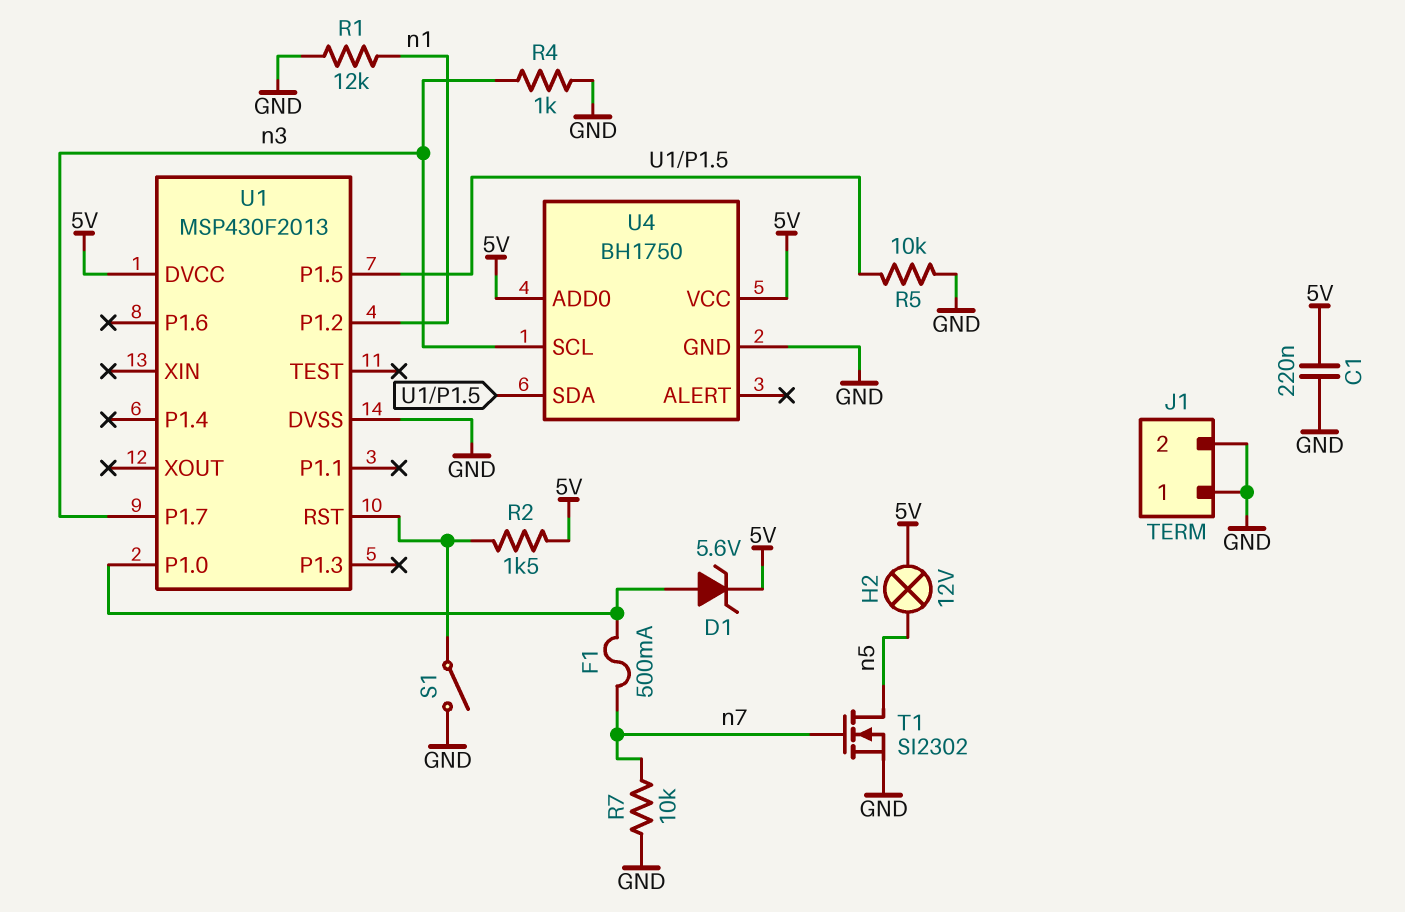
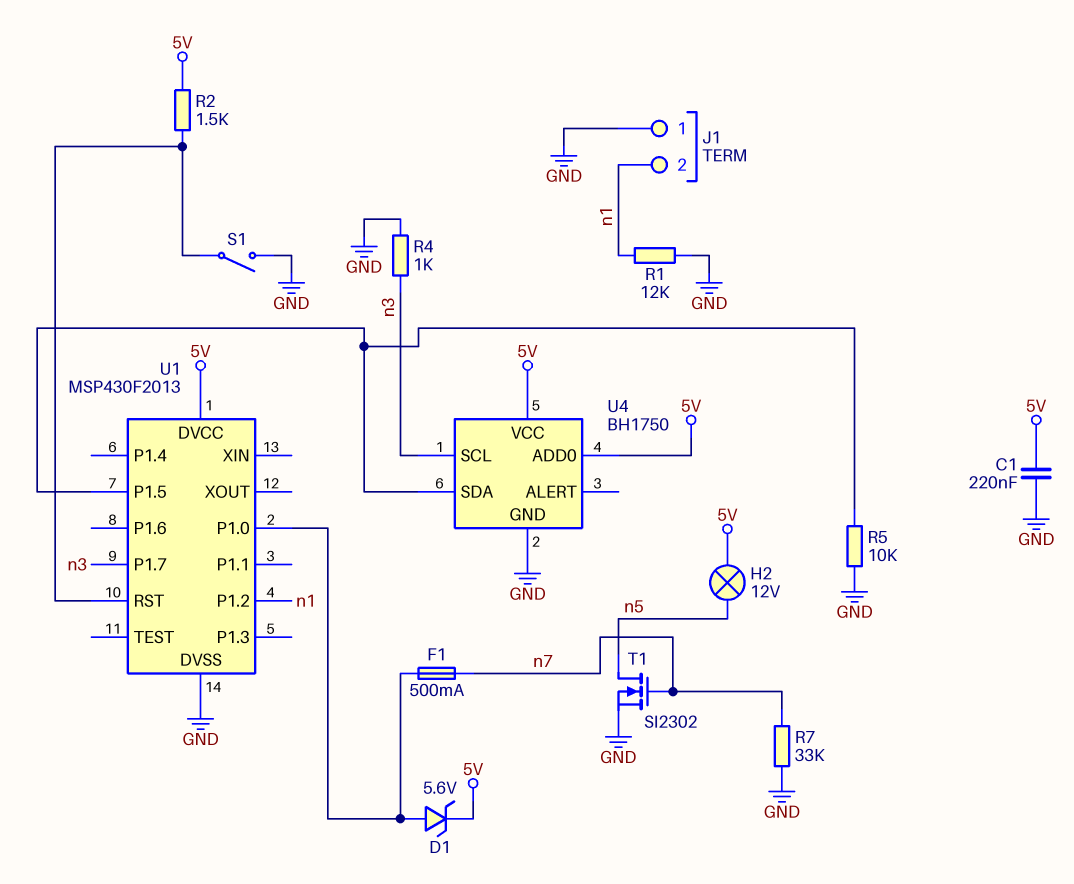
J1 pin 2: GND -> n1
R7: 10k (GND, n7) -> 33k (GND, n7)

